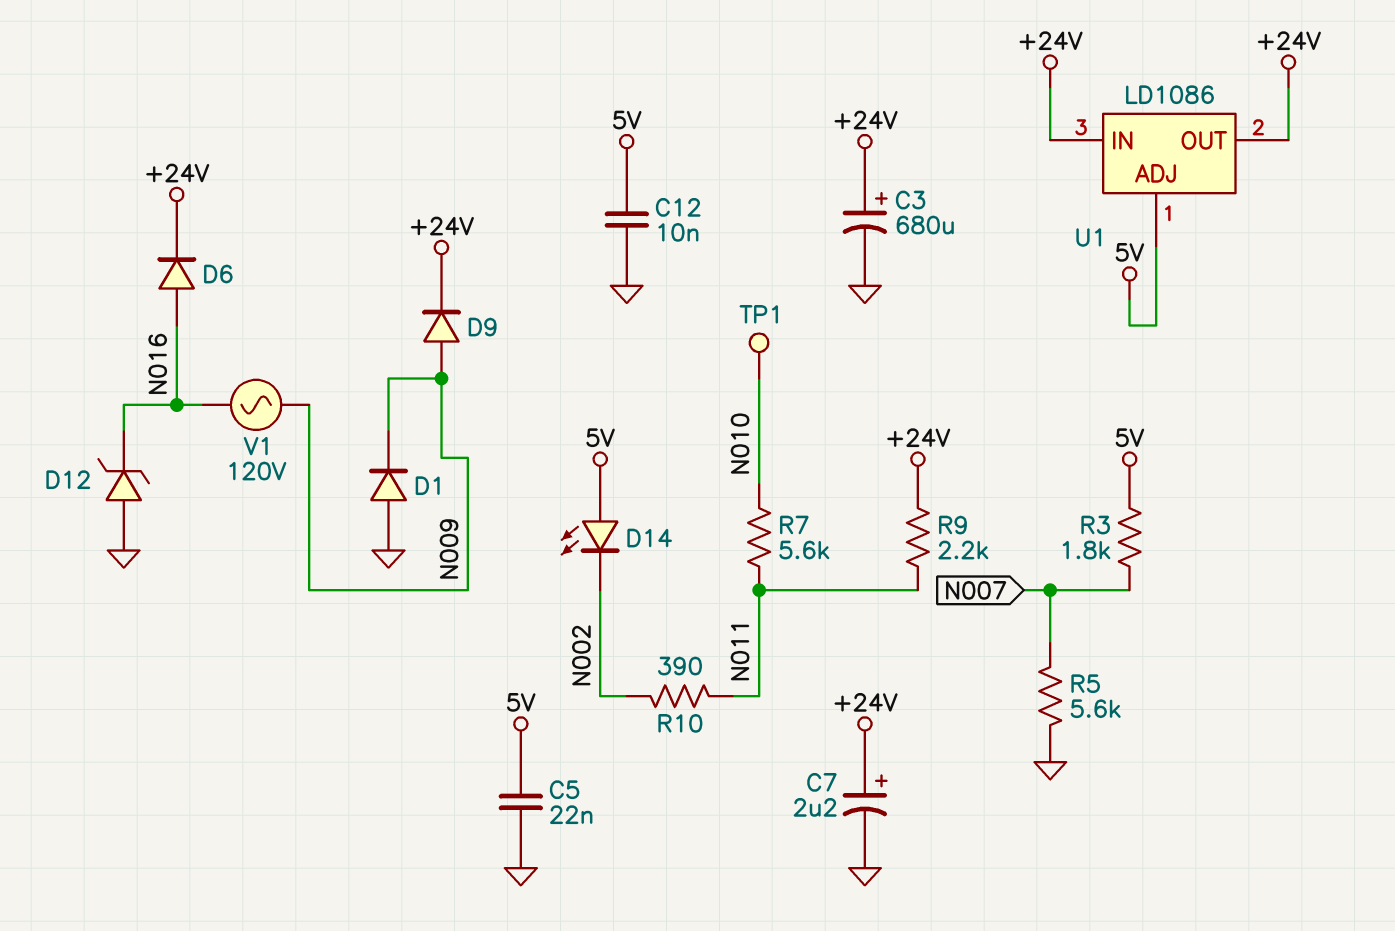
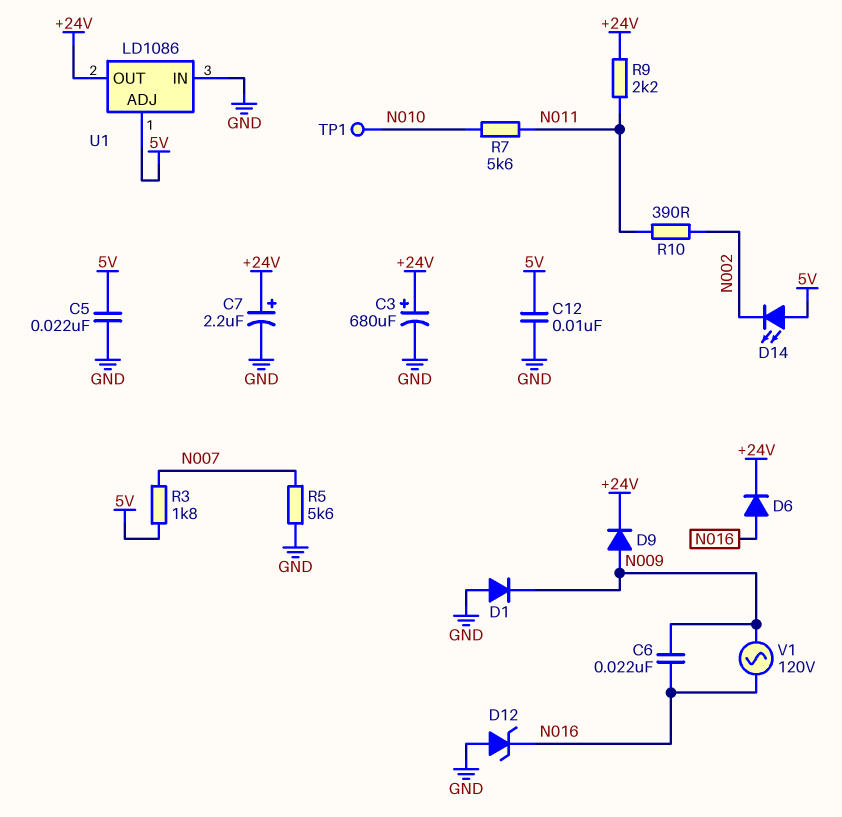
C6: none -> 22nF (N009, N016)
U1 pin IN: +24V -> GND

